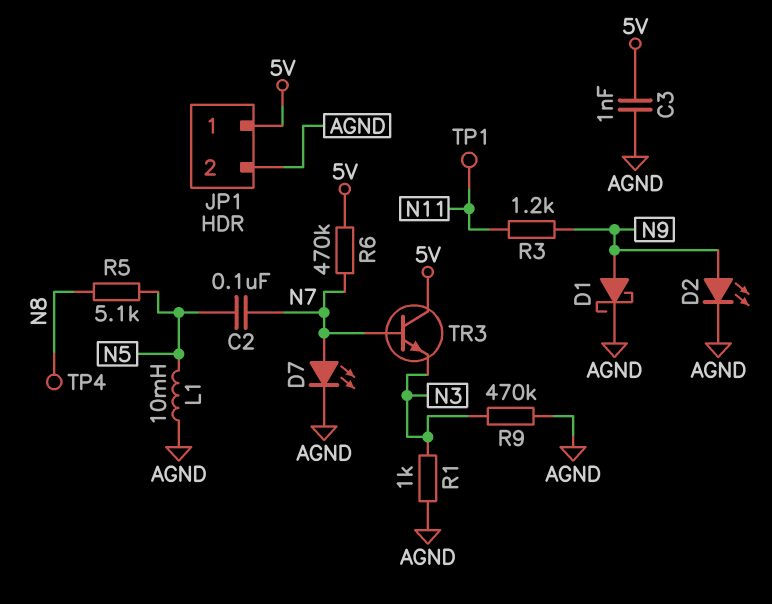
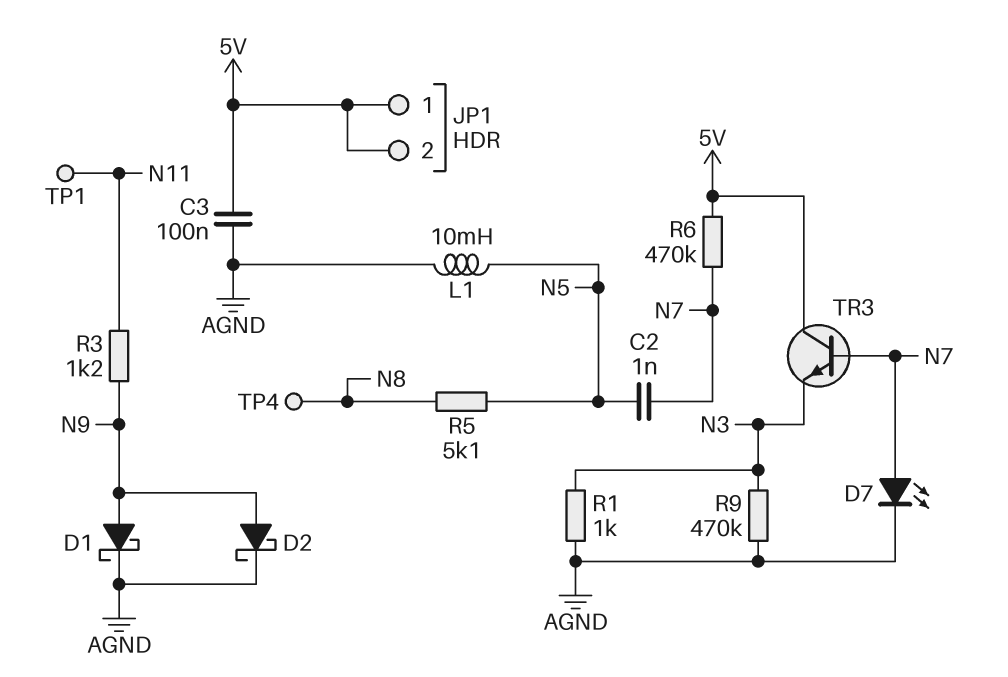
C2: 100nF (N5, N7) -> 1nF (N5, N7)
C3: 1nF (5V, AGND) -> 100nF (5V, AGND)
D2: LED (A N9, K AGND) -> schottky (A N9, K AGND)
JP1 pin 2: AGND -> 5V

